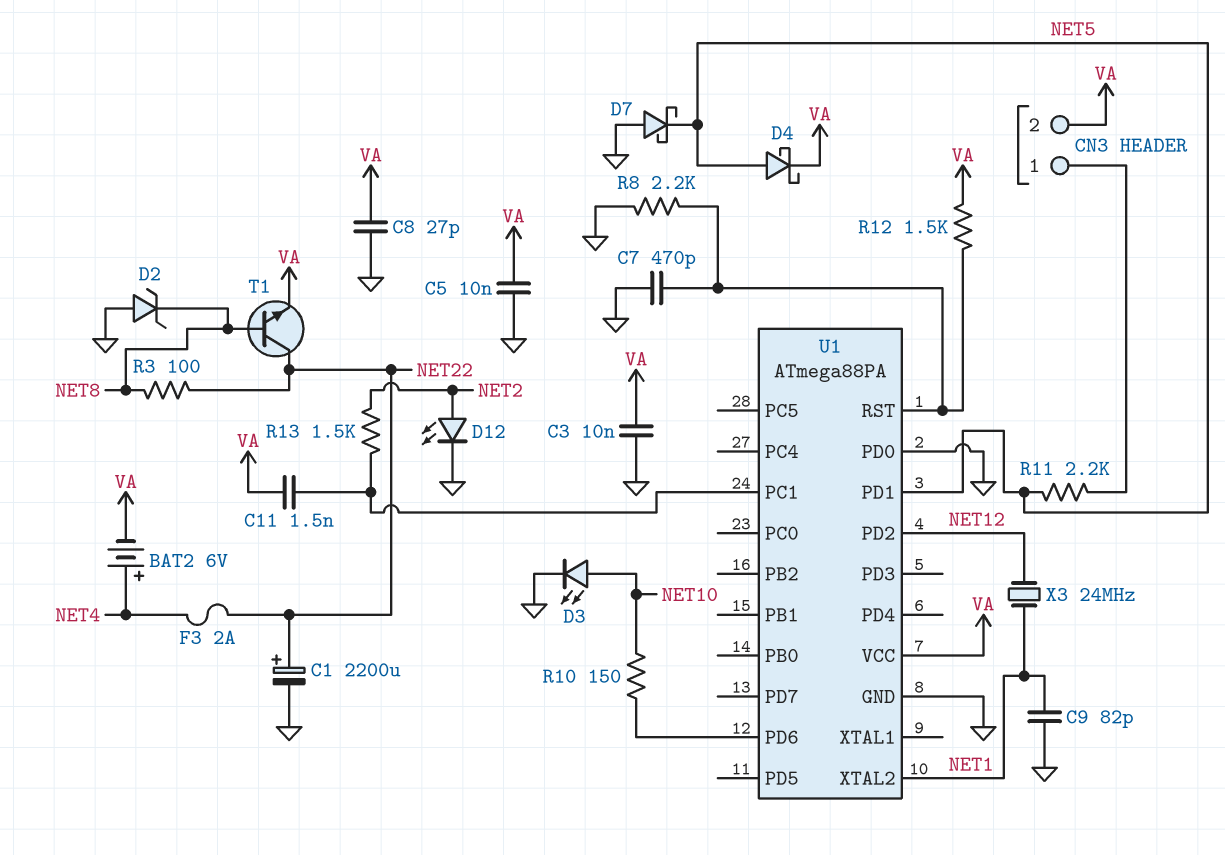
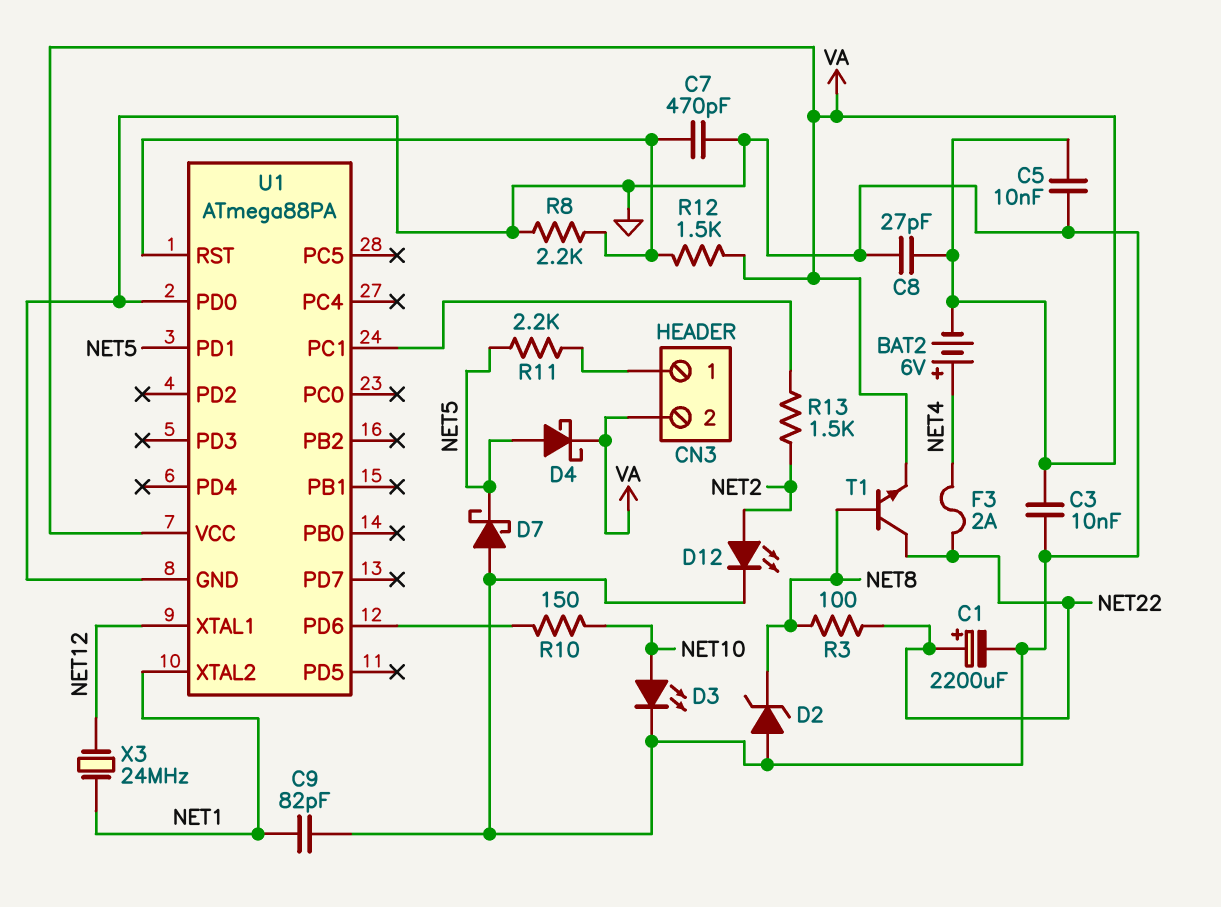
C11: 1.5nF (U1/PC1, VA) -> none
U1 pin PD2: NET12 -> none
U1 pin XTAL1: none -> NET12

